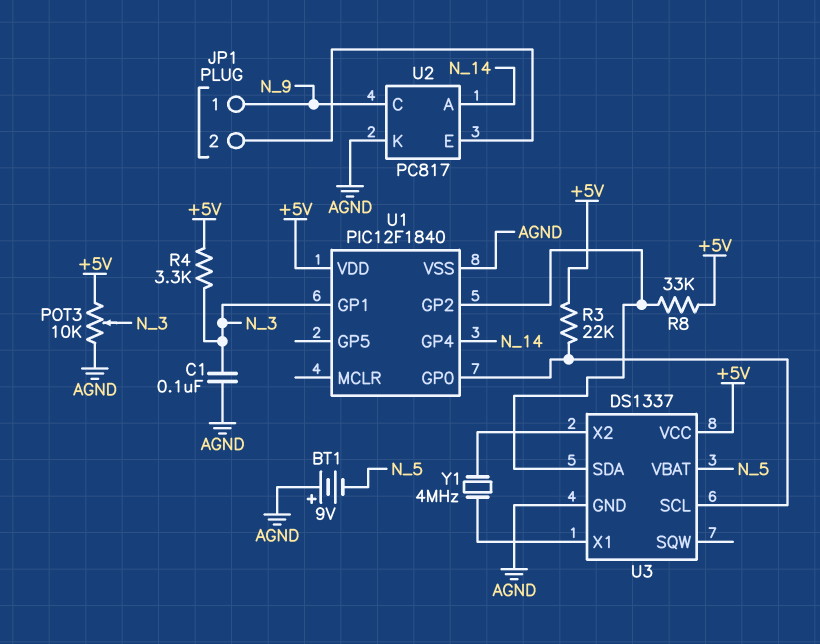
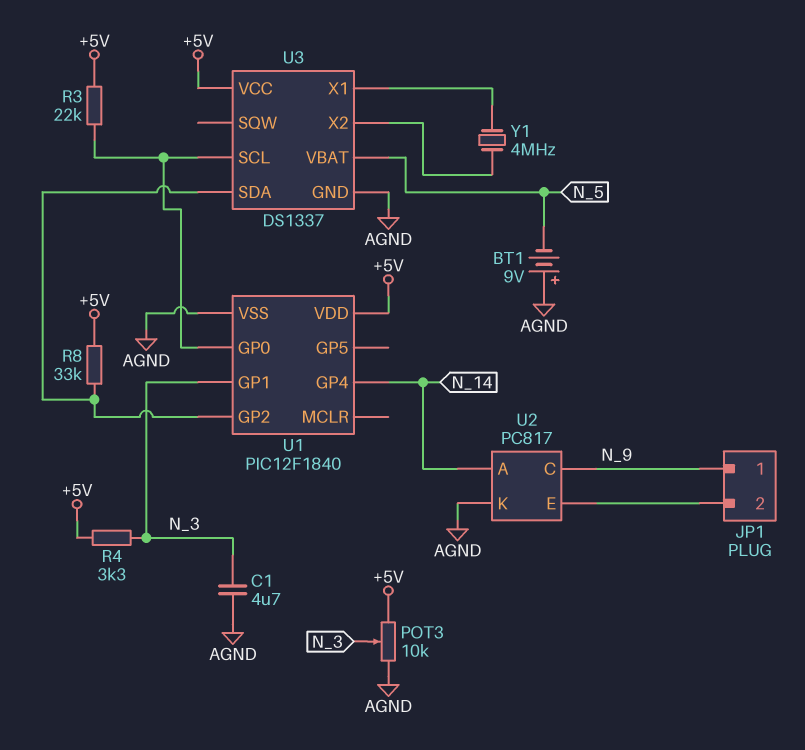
C1: 100nF (AGND, N_3) -> 4.7uF (AGND, N_3)

